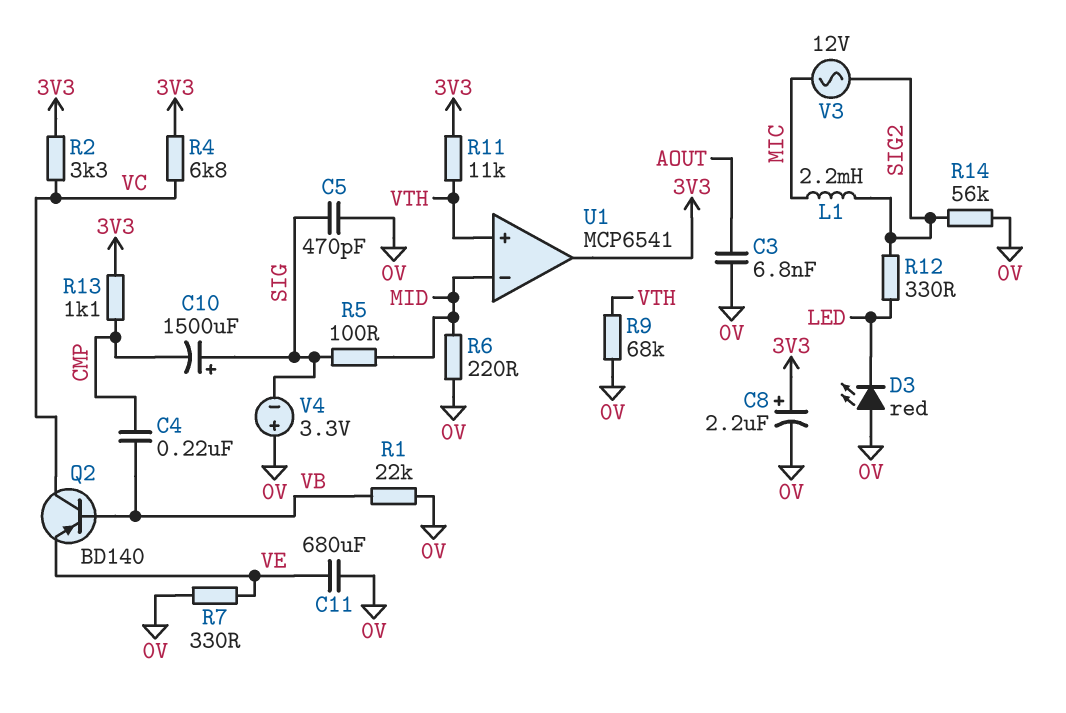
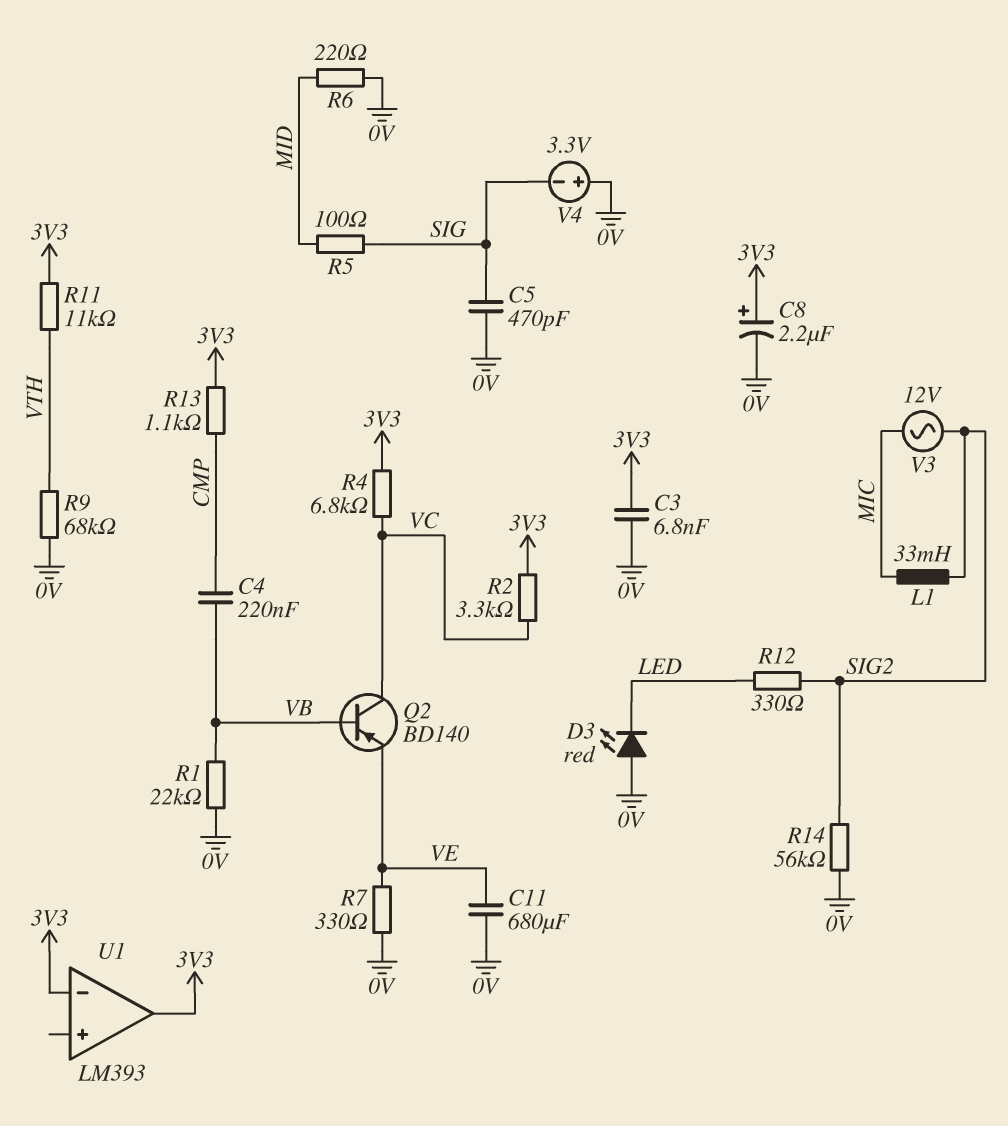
C3: 6.8nF (0V, AOUT) -> 6.8nF (0V, 3V3)
C10: 1500uF (plus SIG, minus CMP) -> none
L1: 2.2mH (MIC, SIG2) -> 33mH (MIC, SIG2)
U1: MCP6541 -> LM393
U1 pin in+: VTH -> none
U1 pin in-: MID -> 3V3

